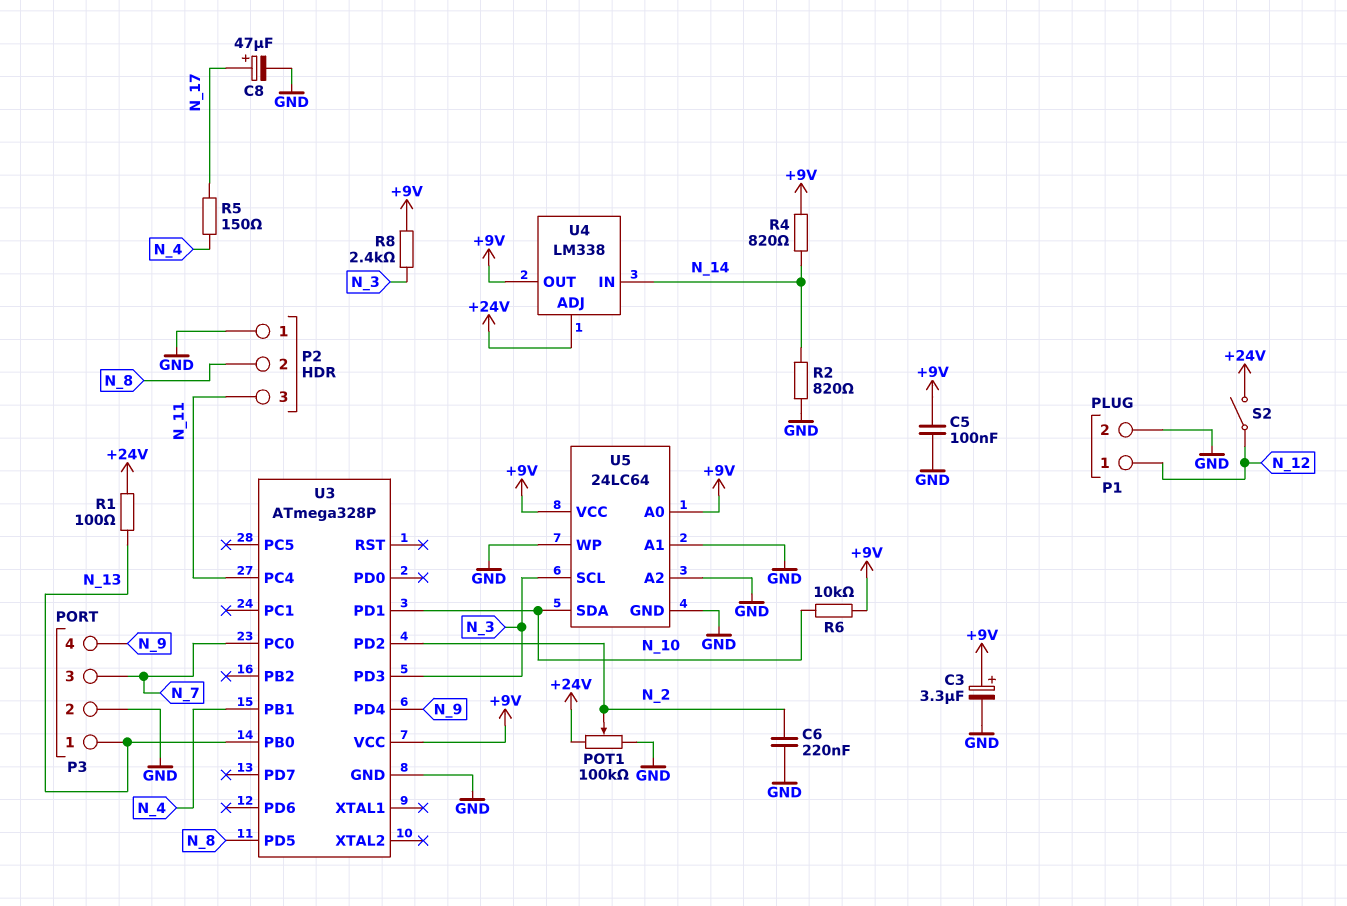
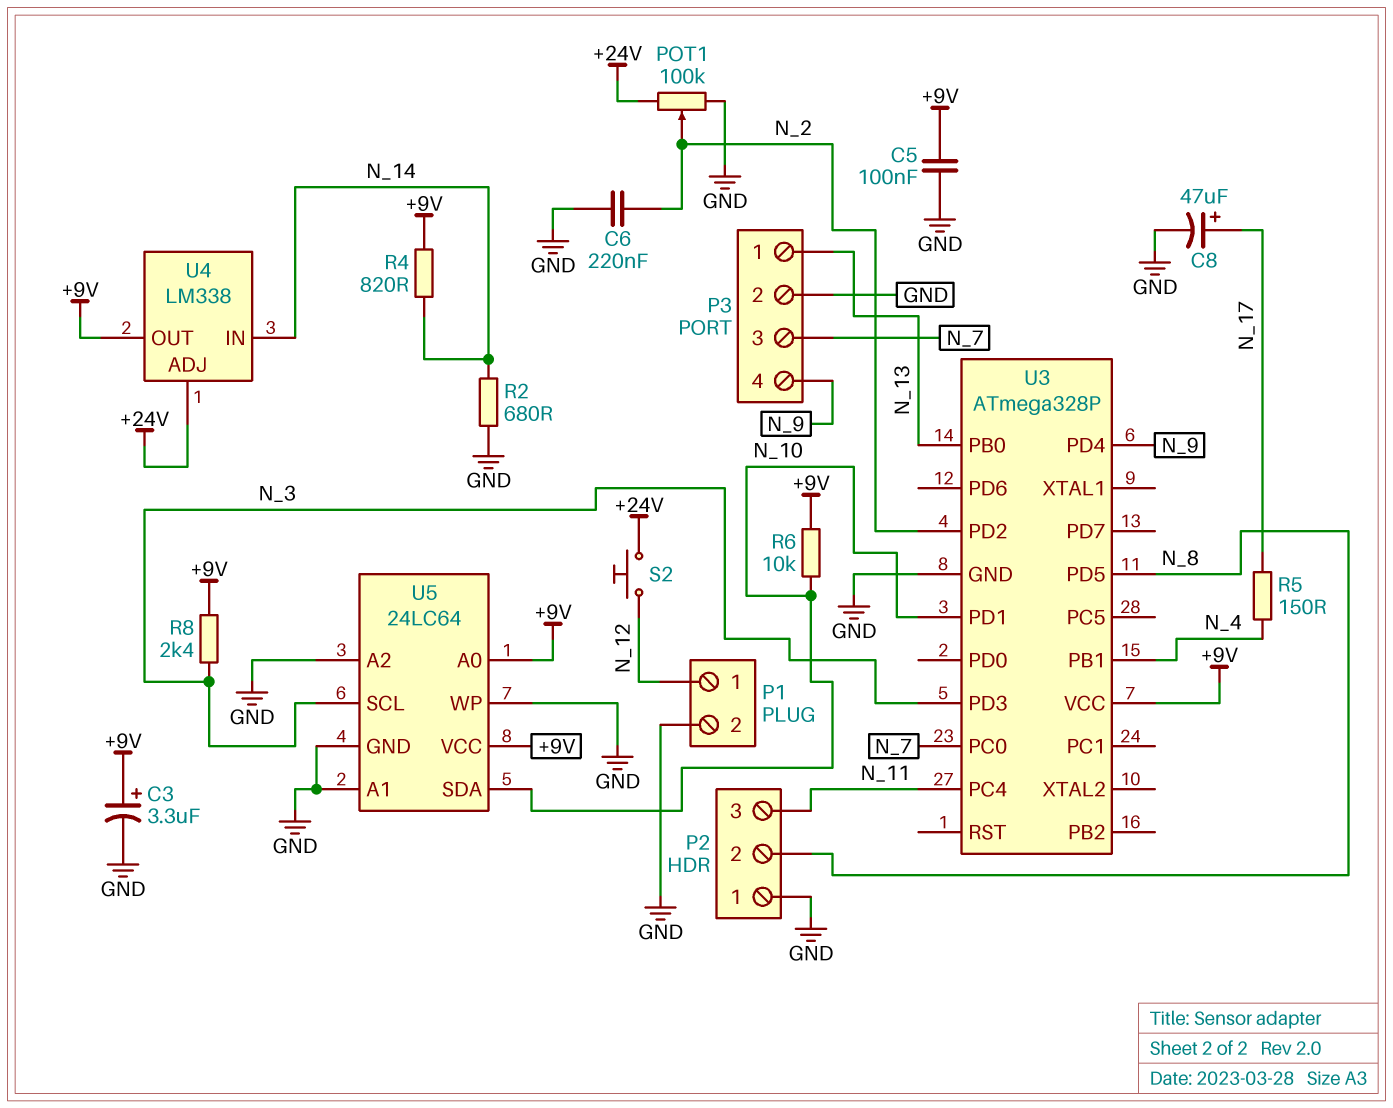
R1: 100 (+24V, N_13) -> none
R2: 820 (GND, N_14) -> 680 (GND, N_14)
S2: switch (+24V, N_12) -> button (+24V, N_12)

